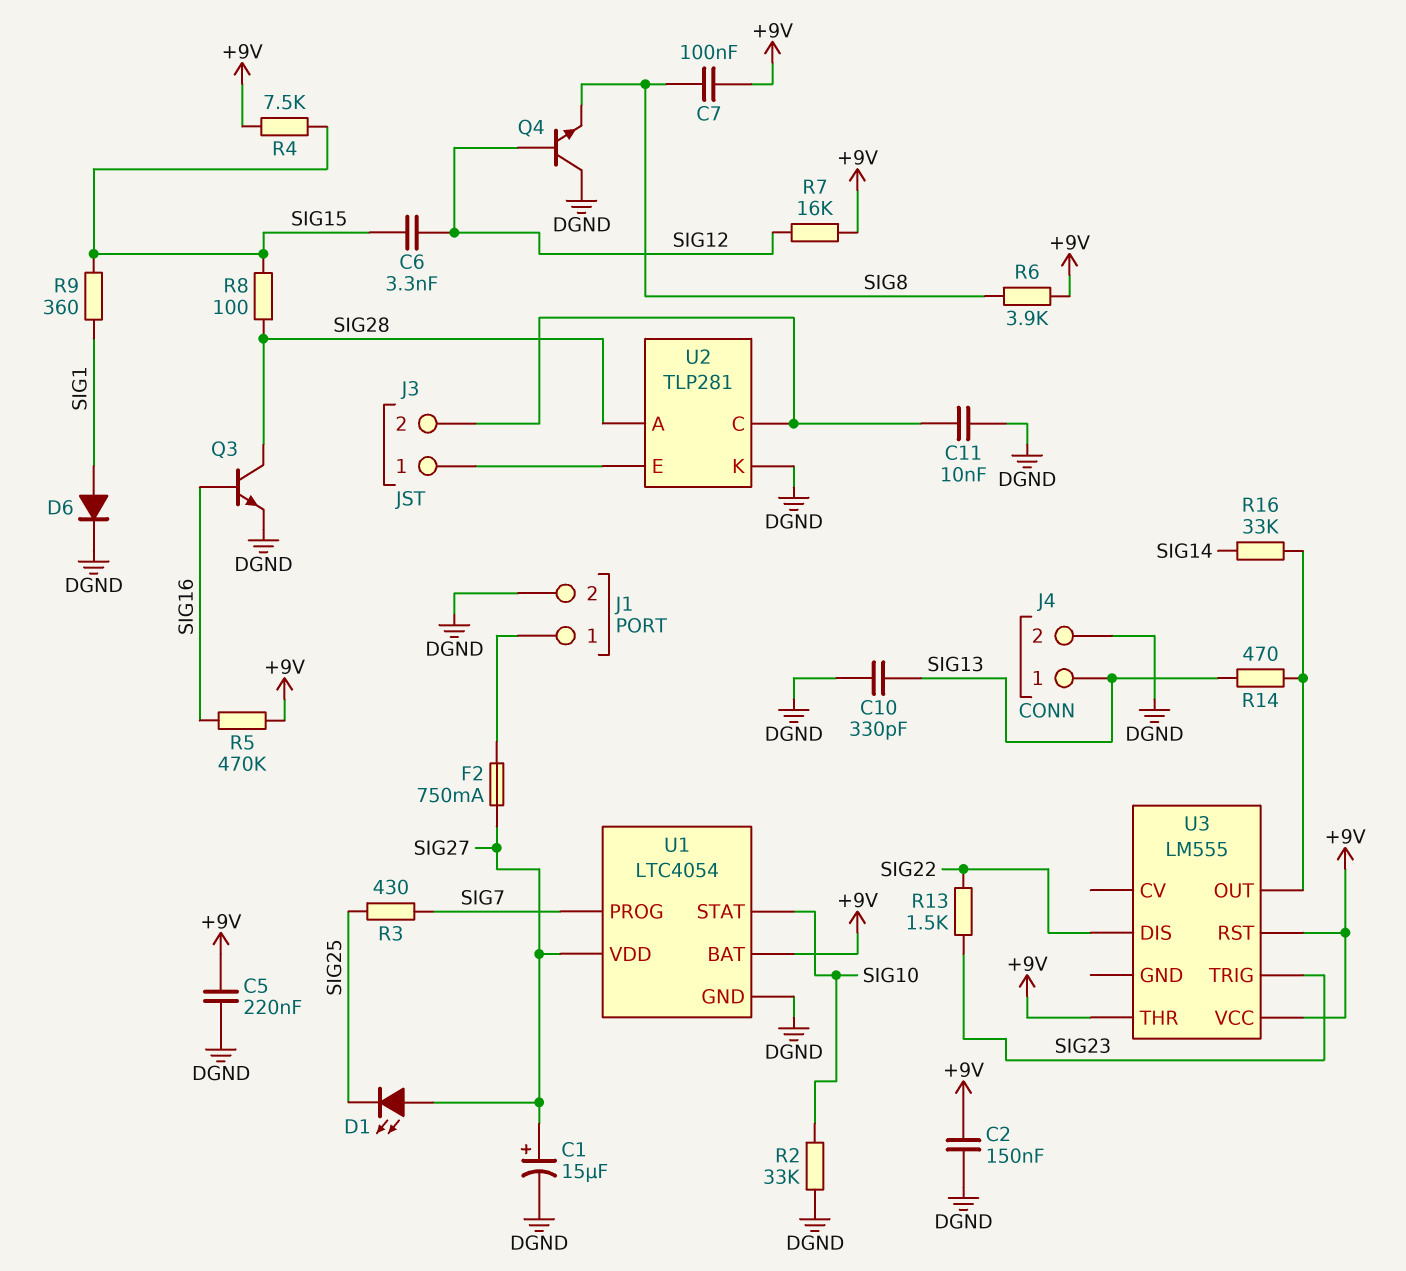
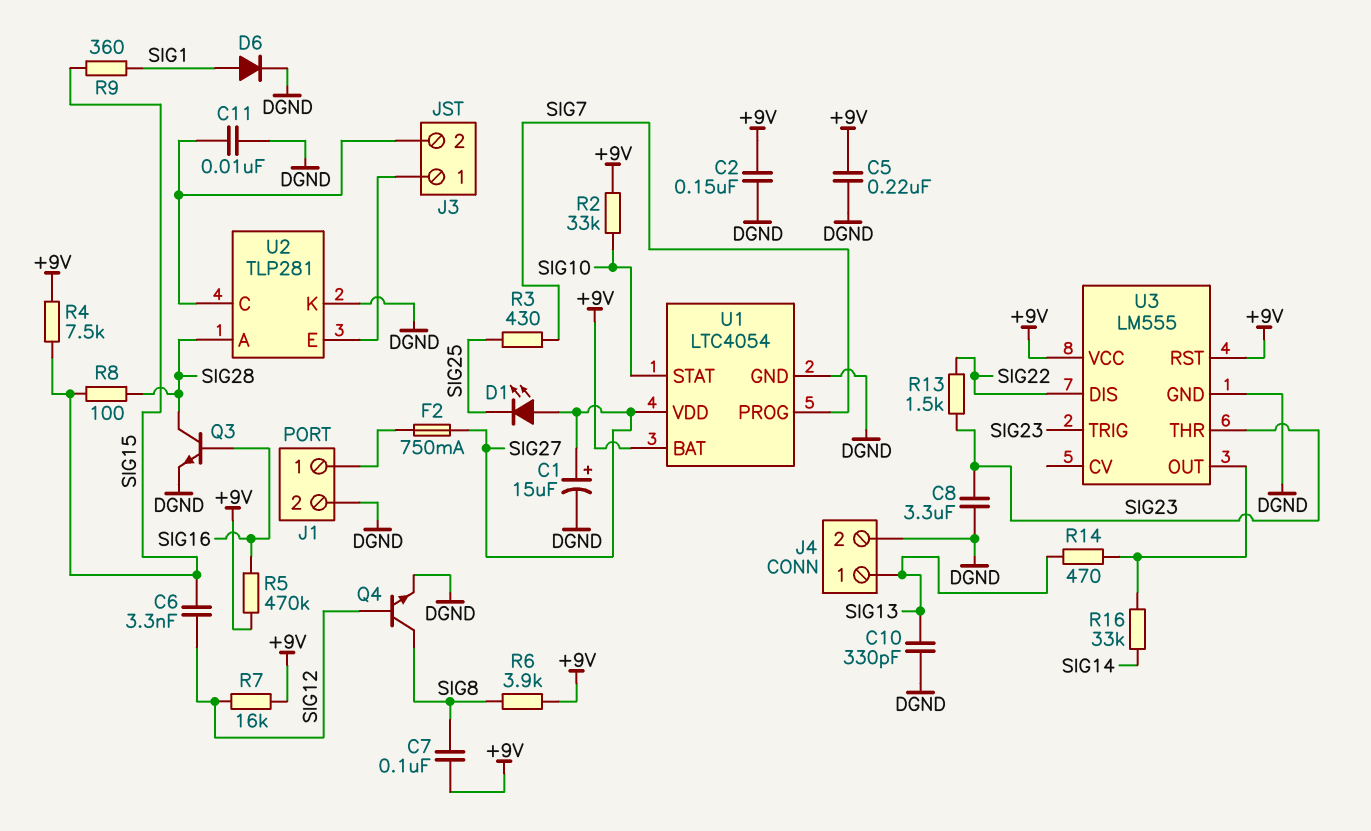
C8: none -> 3.3uF (DGND, SIG23)
Q4: NPN (B SIG12, C DGND, E SIG8) -> NPN (B SIG12, C SIG8, E DGND)
R2: 33k (DGND, SIG10) -> 33k (+9V, SIG10)
U3 pin GND: none -> DGND
U3 pin THR: +9V -> SIG23

